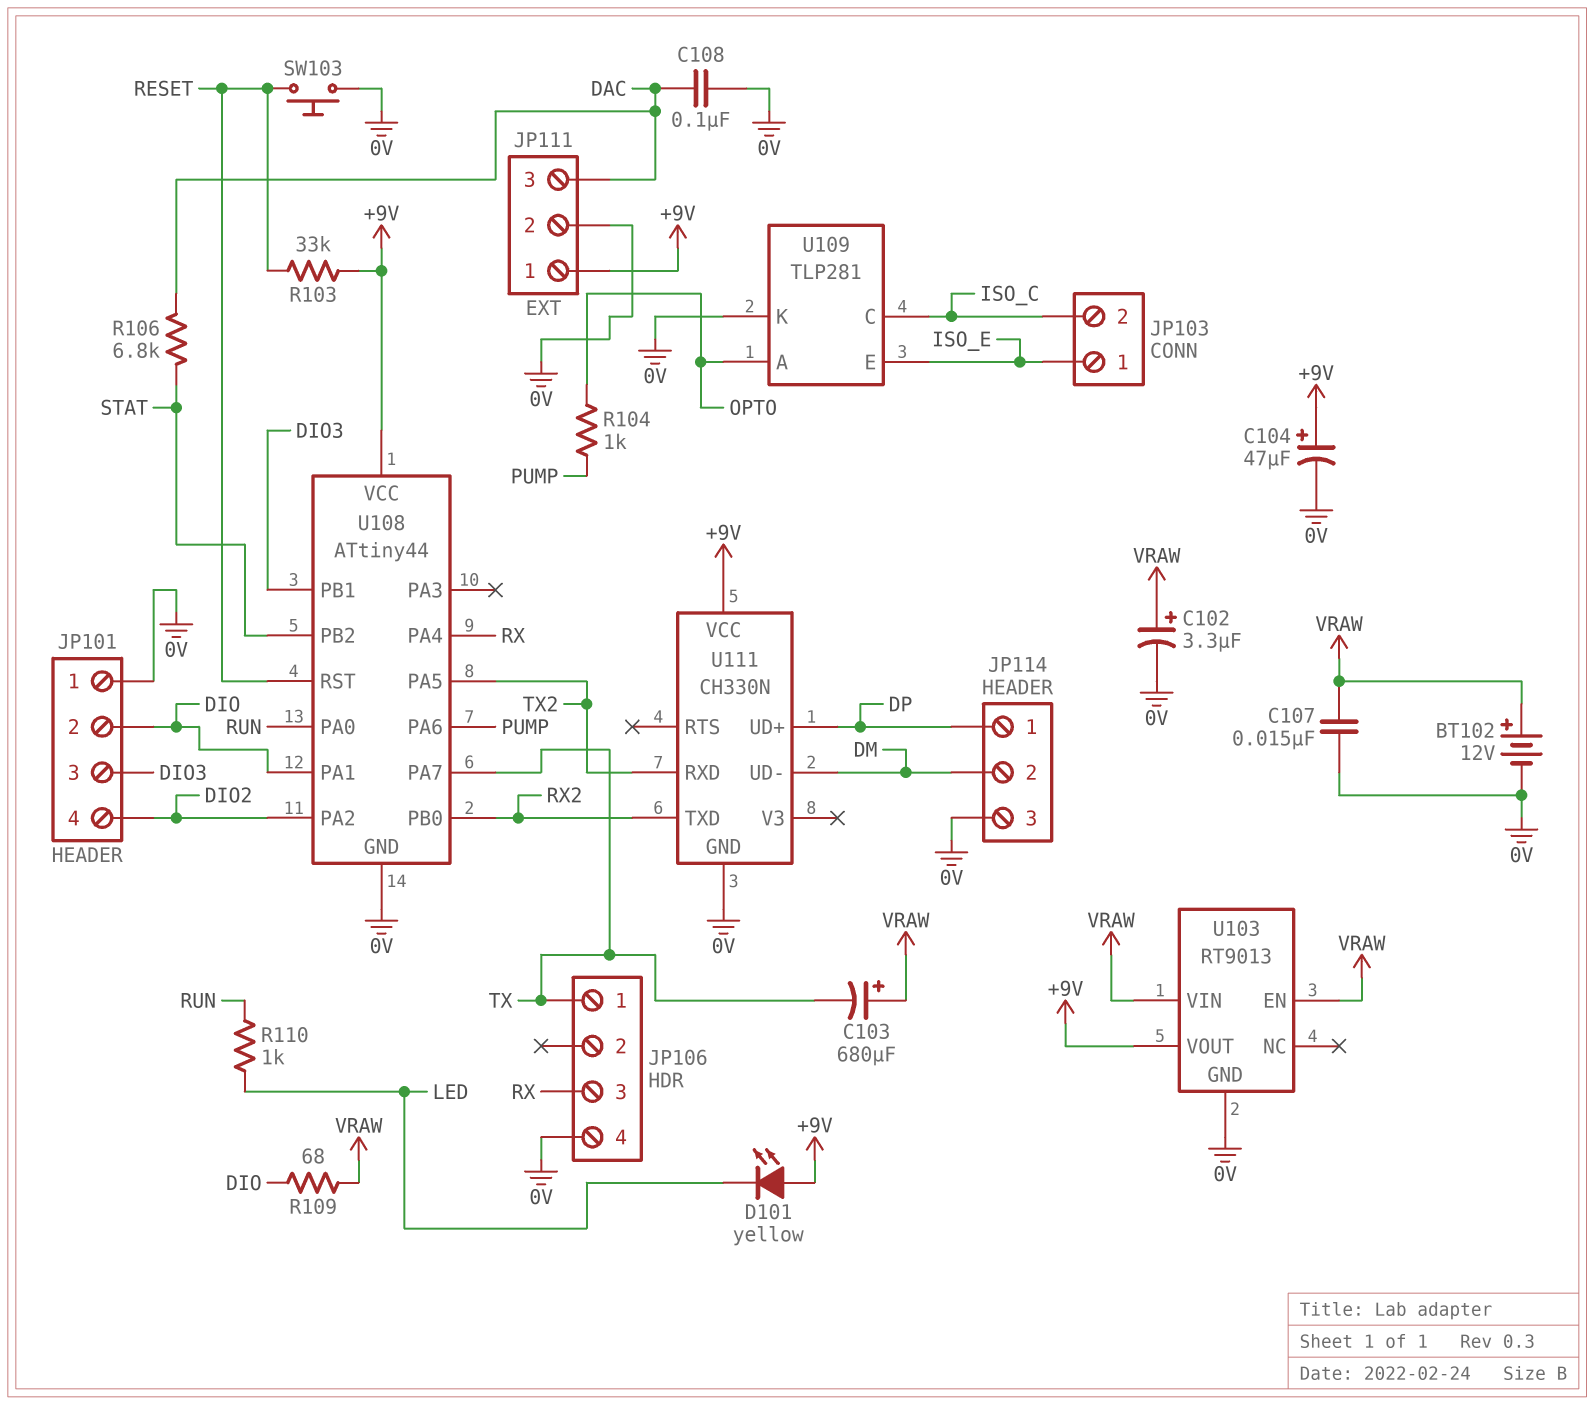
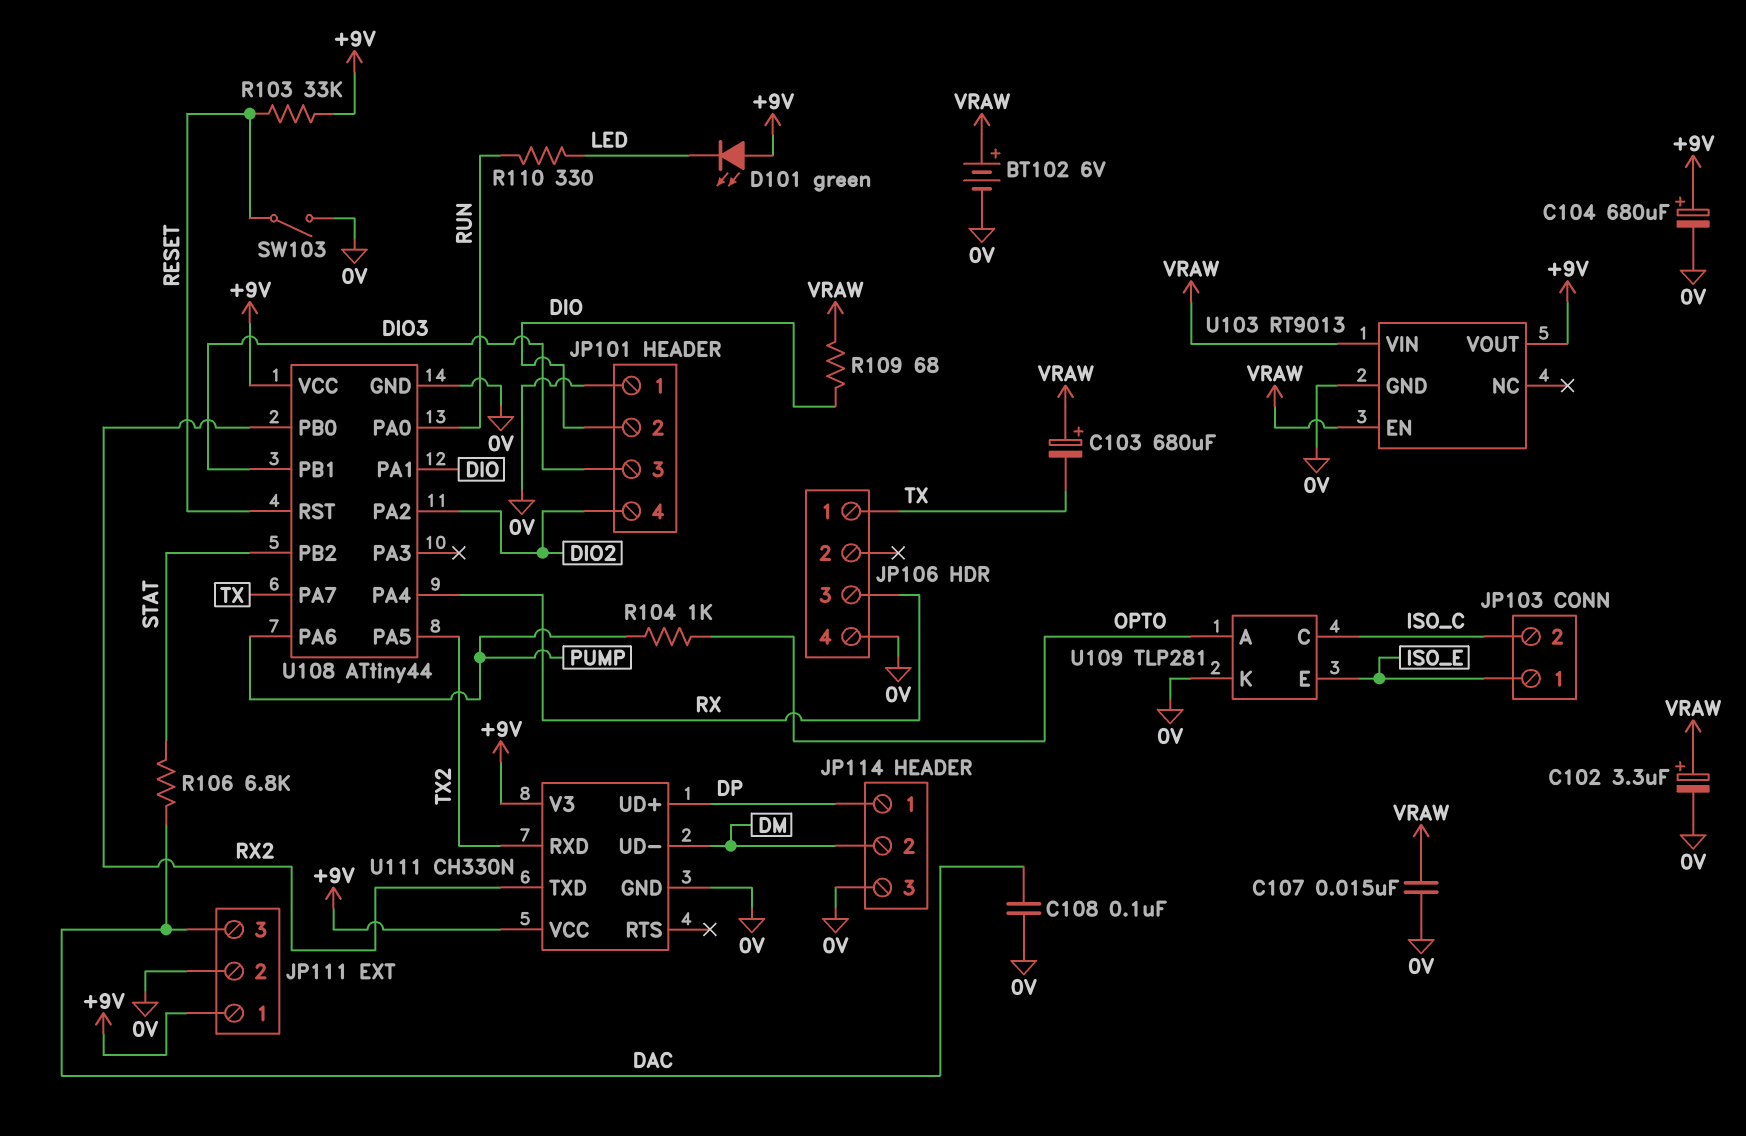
BT102: 12V (plus VRAW, minus 0V) -> 6V (plus VRAW, minus 0V)
C104: 47uF (plus +9V, minus 0V) -> 680uF (plus +9V, minus 0V)
D101: LED yellow (A +9V, K LED) -> LED green (A +9V, K LED)
R110: 1k (LED, RUN) -> 330 (LED, RUN)
SW103: button (0V, RESET) -> switch (0V, RESET)
U111 pin V3: none -> +9V

